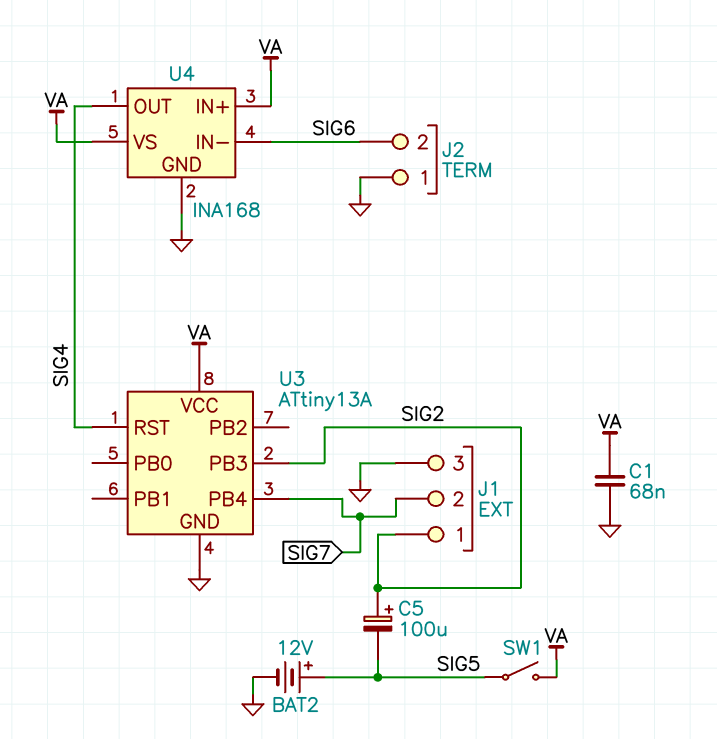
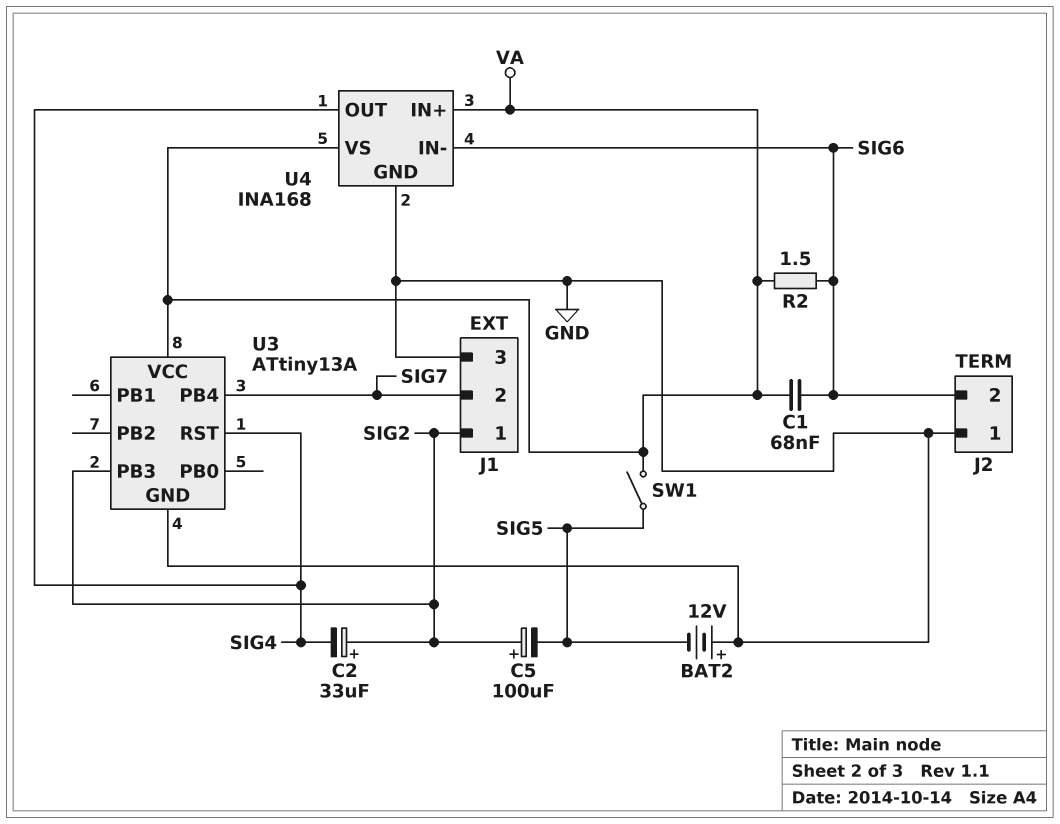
BAT2: 12V (plus SIG5, minus GND) -> 12V (plus GND, minus SIG5)
C1: 68nF (GND, VA) -> 68nF (SIG6, VA)
C2: none -> 33uF (plus SIG2, minus SIG4)
R2: none -> 1.5 (SIG6, VA)

